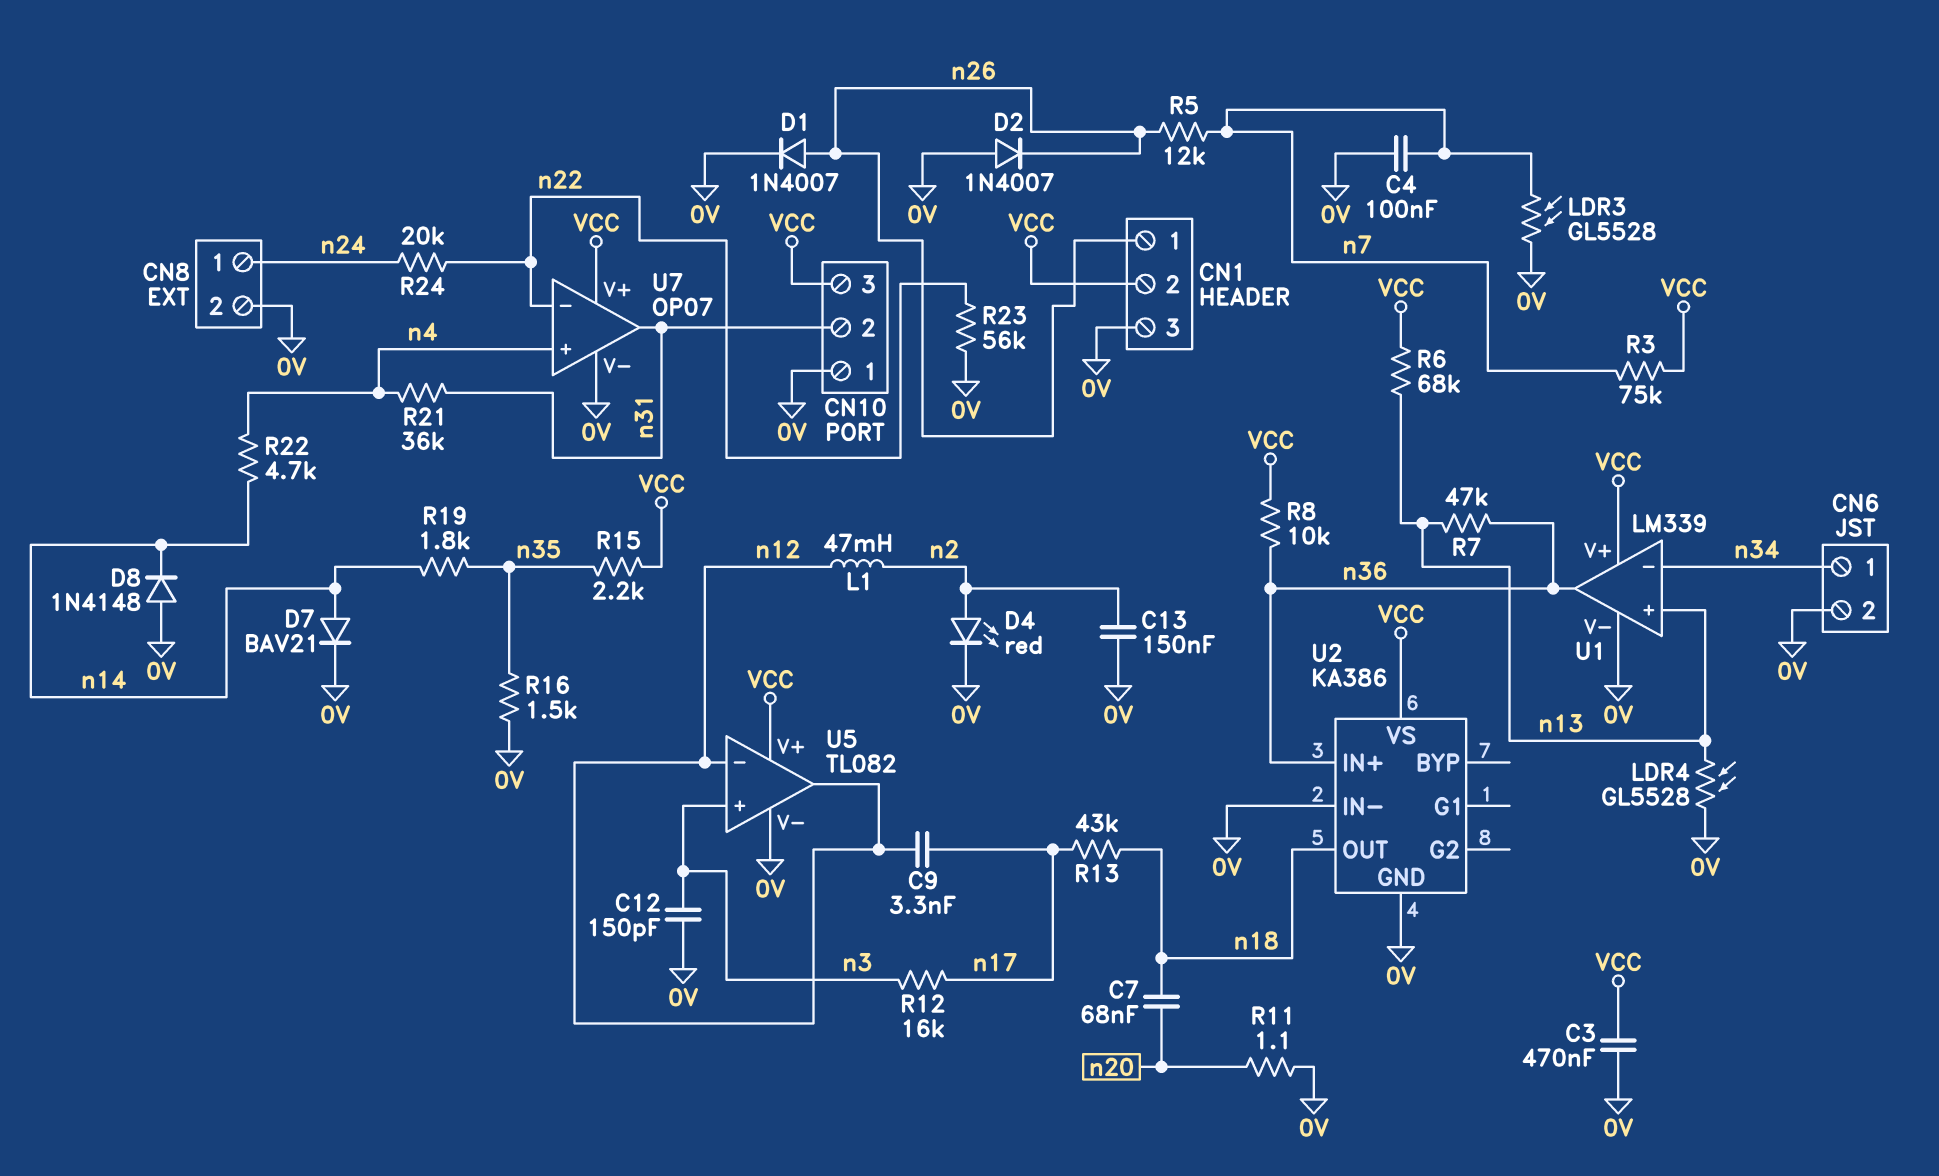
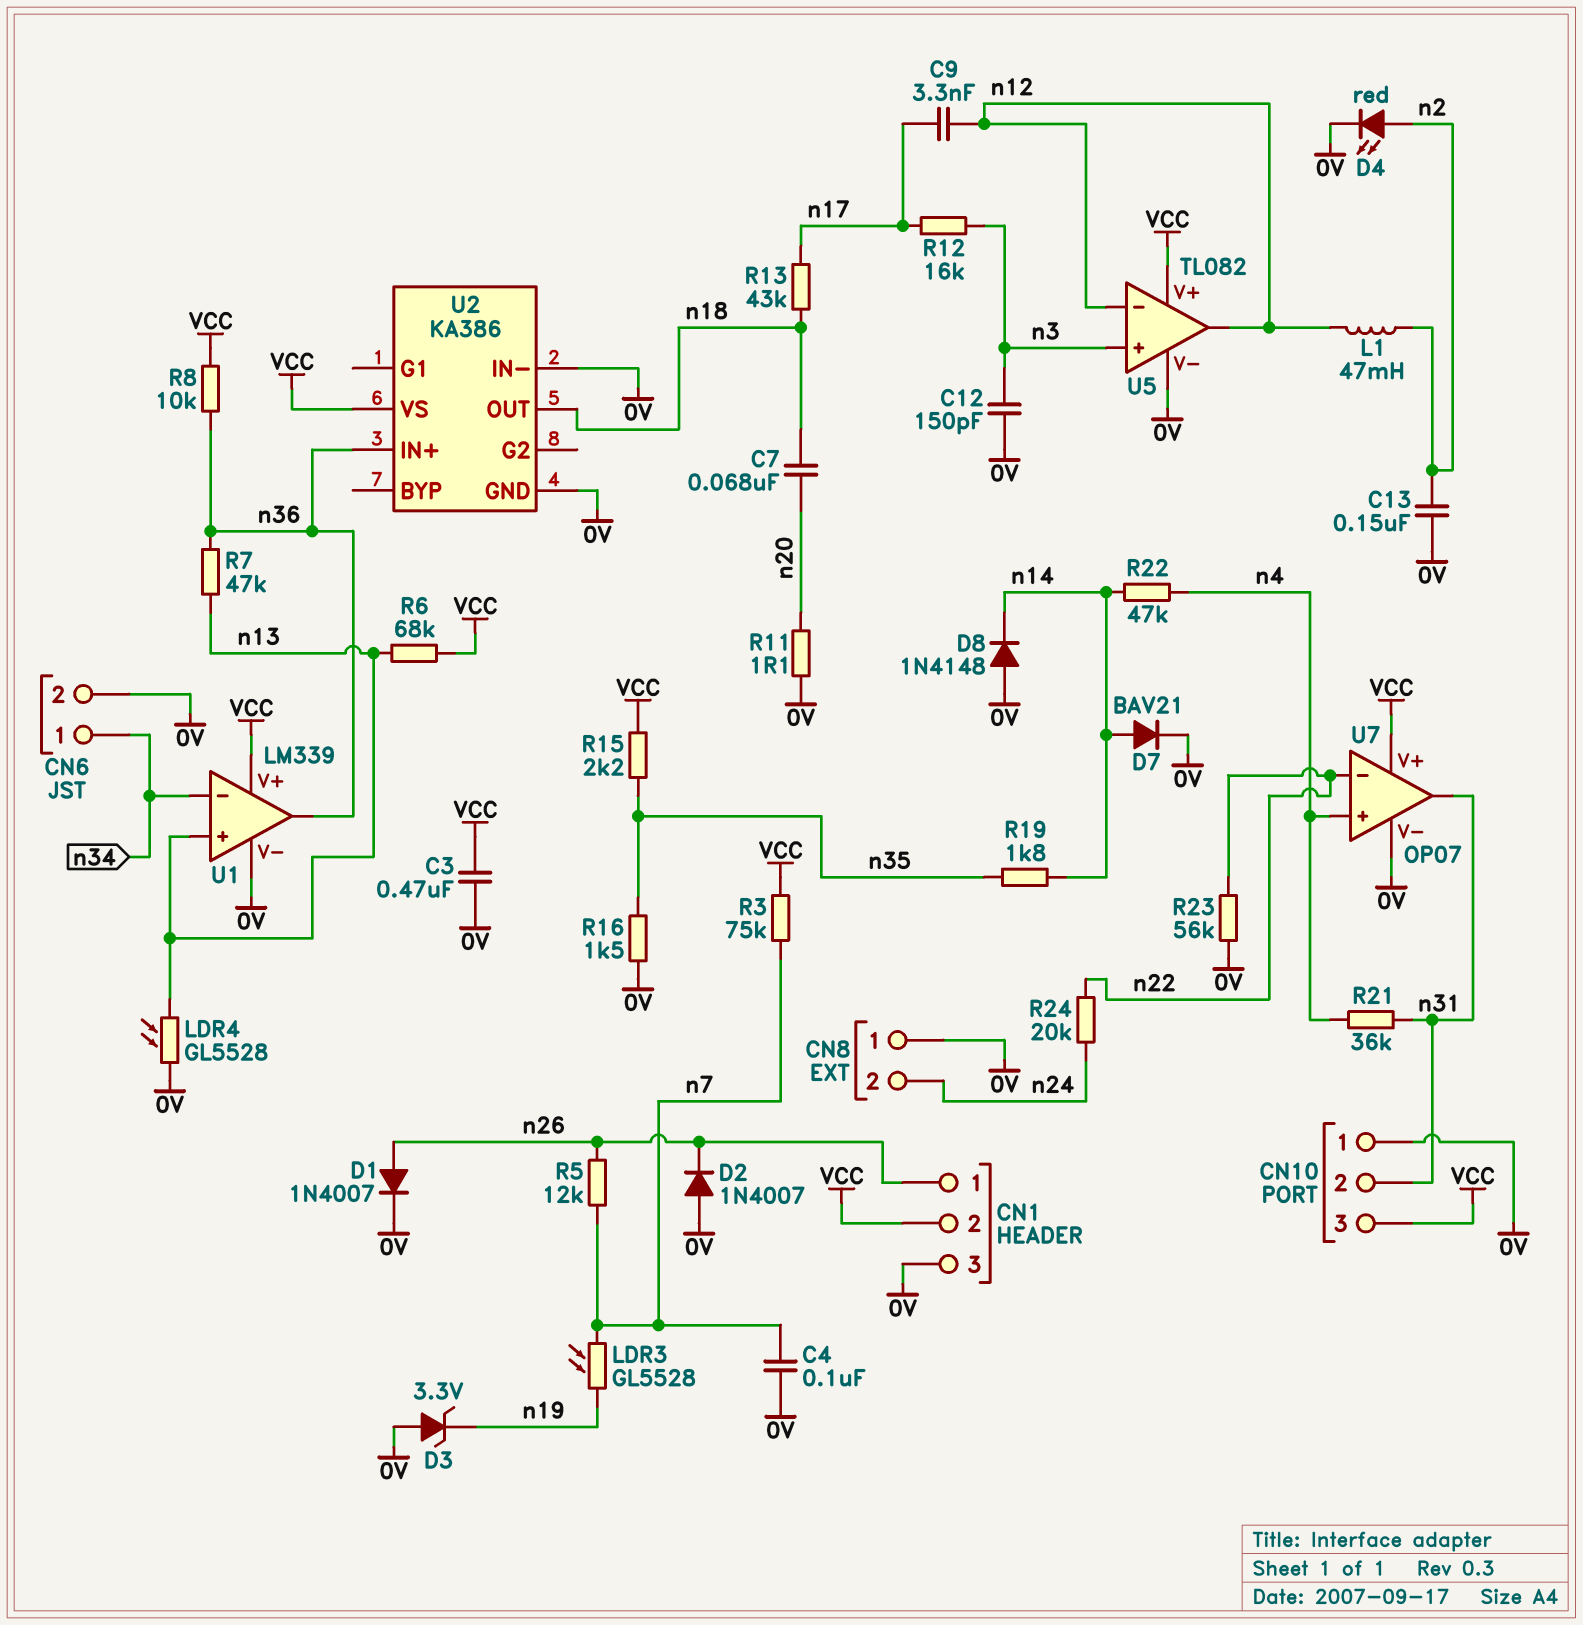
CN8 pin 1: n24 -> 0V
CN8 pin 2: 0V -> n24
D3: none -> zener 3.3V (A 0V, K n19)
LDR3: GL5528 (0V, n7) -> GL5528 (n7, n19)
R22: 4.7k (n4, n14) -> 47k (n4, n14)

